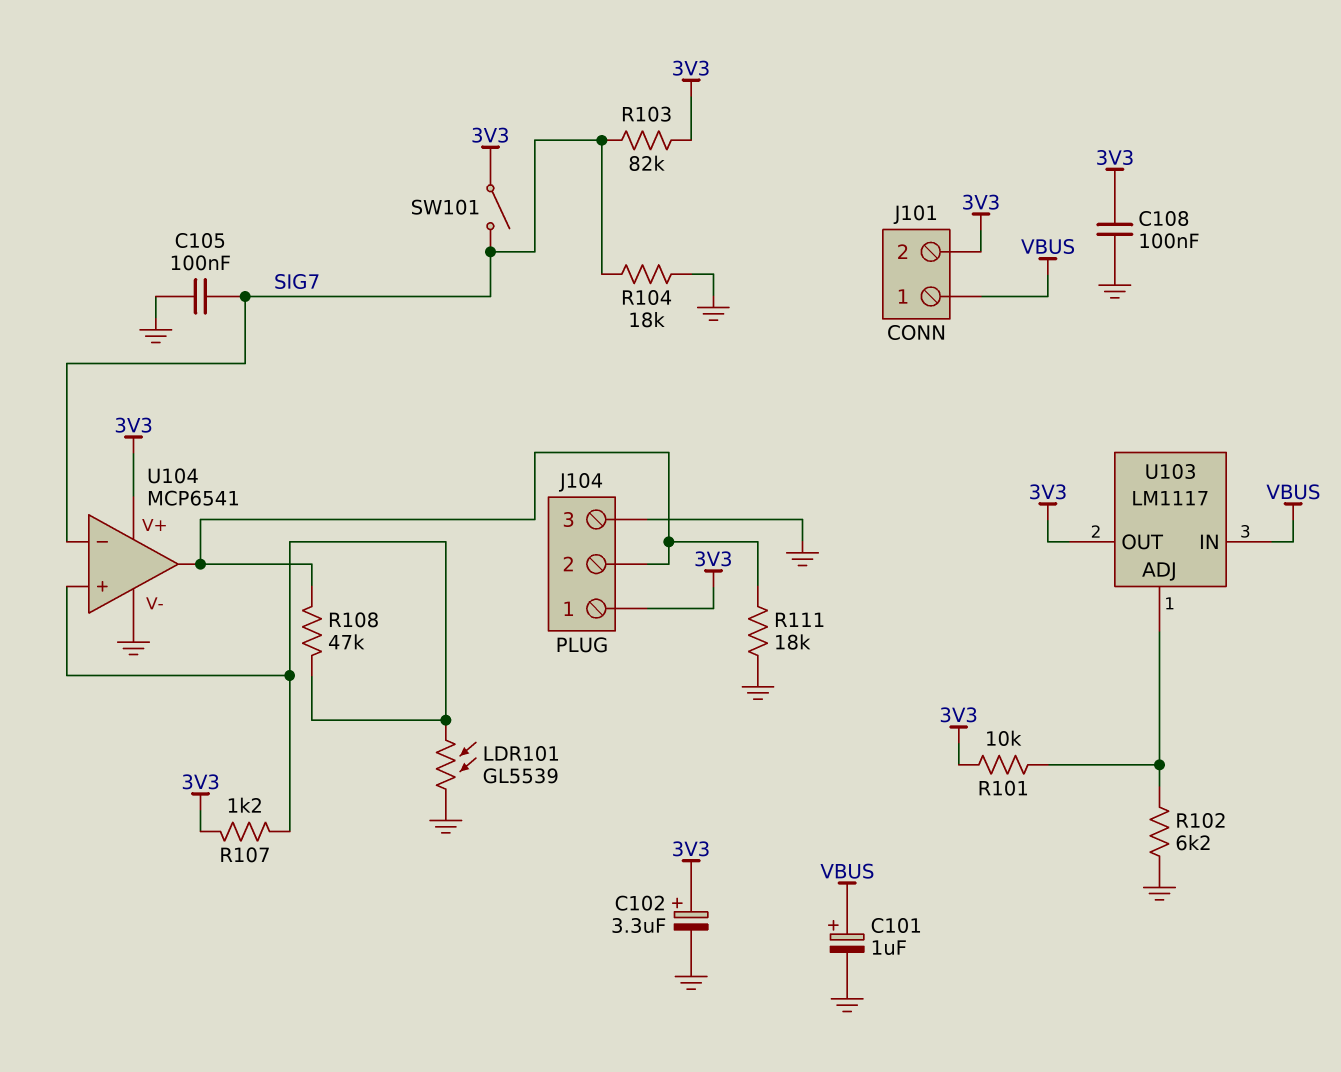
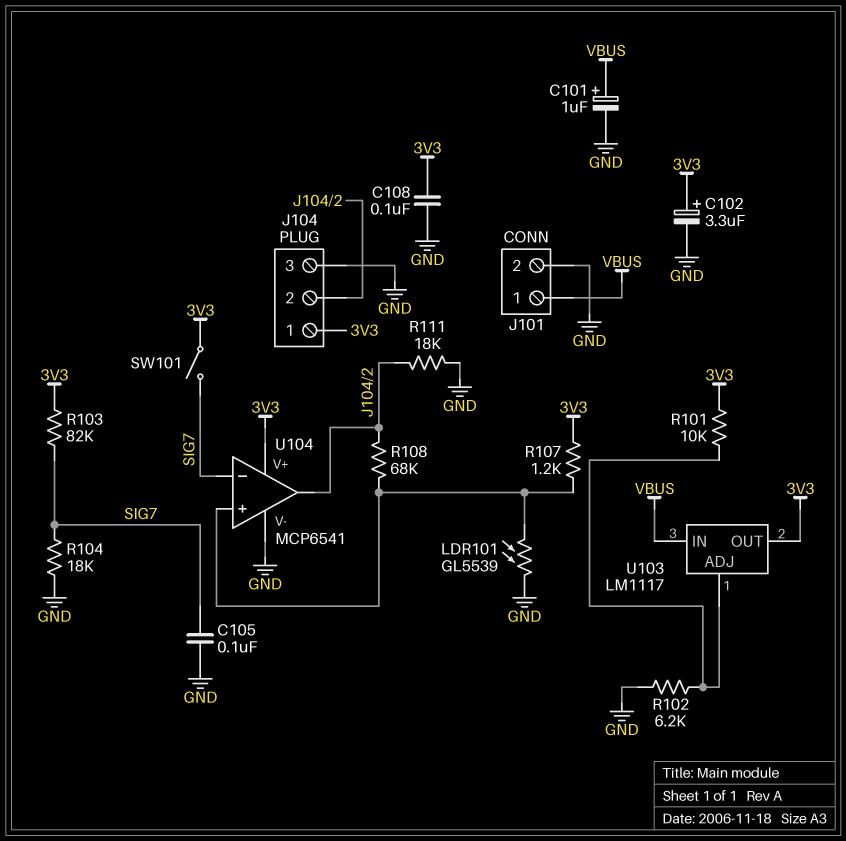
J101 pin 2: 3V3 -> GND
R108: 47k (J104/2, U104/in+) -> 68k (J104/2, U104/in+)

